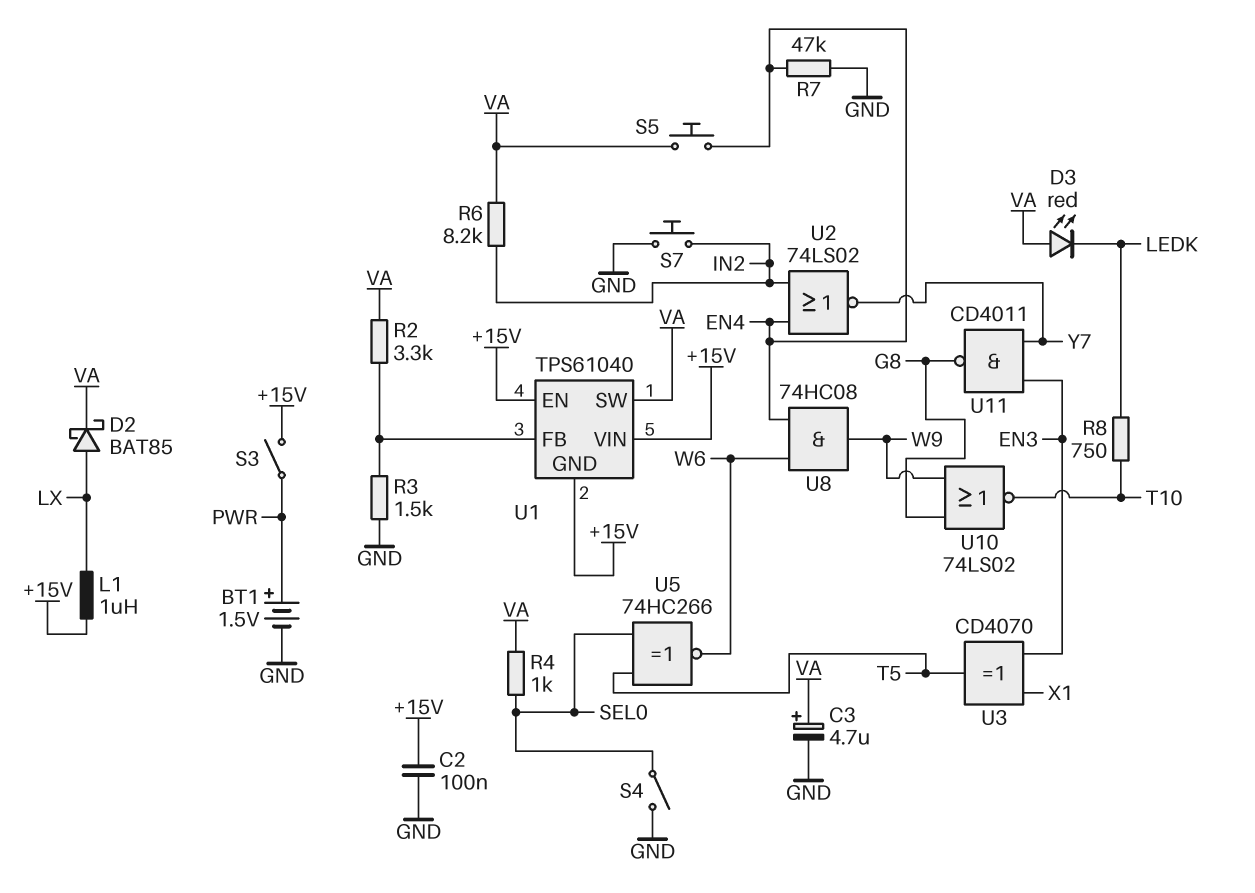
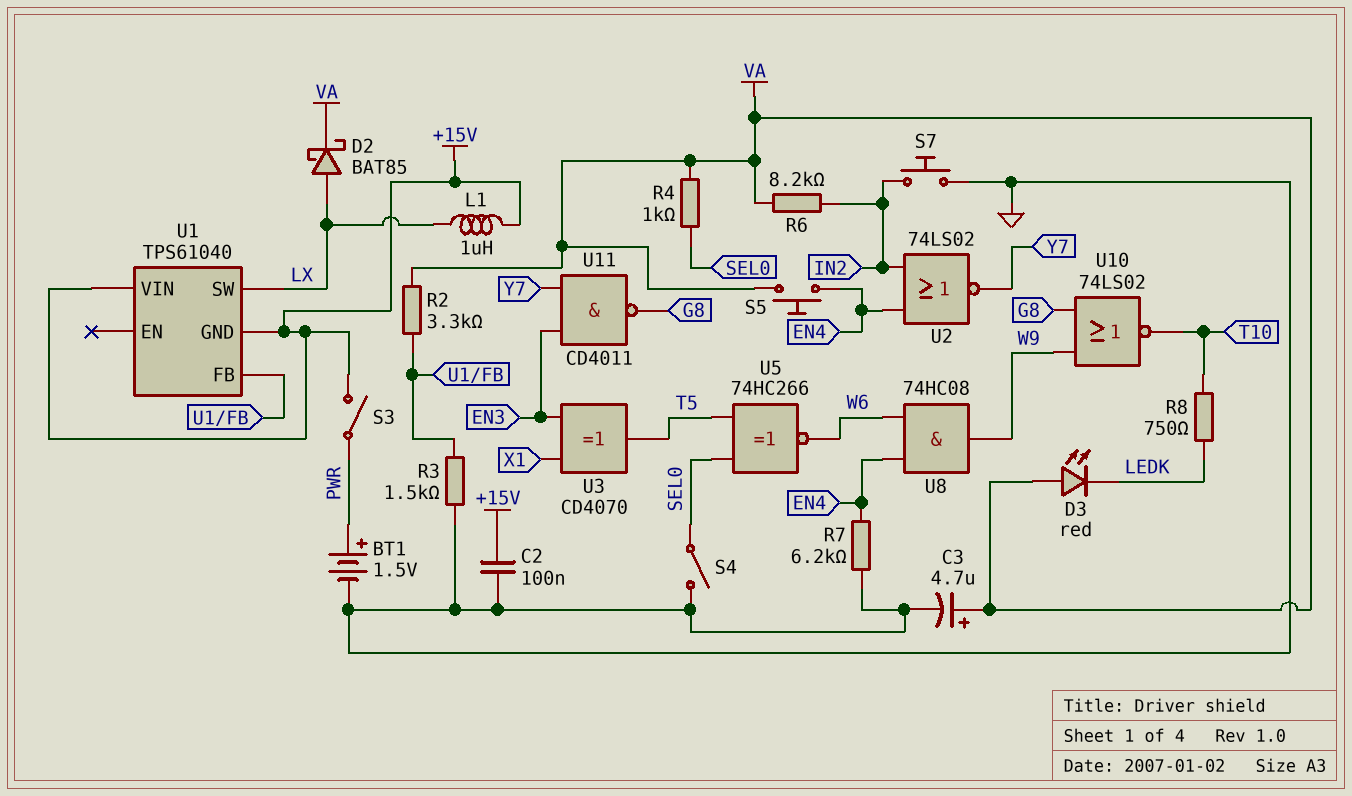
R7: 47k (EN4, GND) -> 6.2k (EN4, GND)
U1 pin EN: +15V -> none
U1 pin SW: VA -> LX

